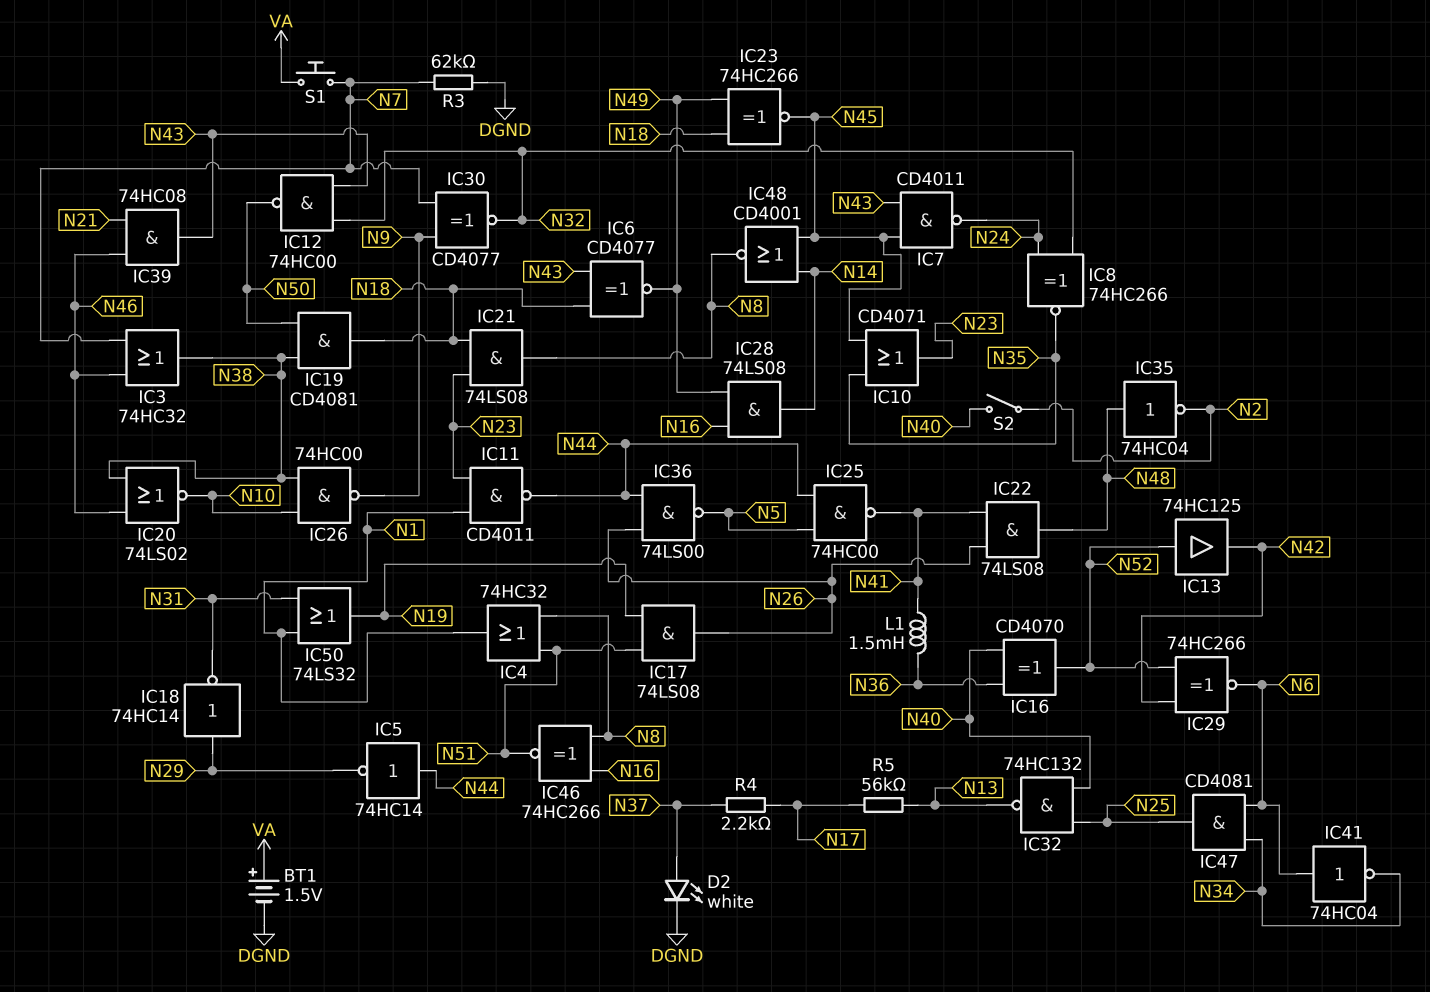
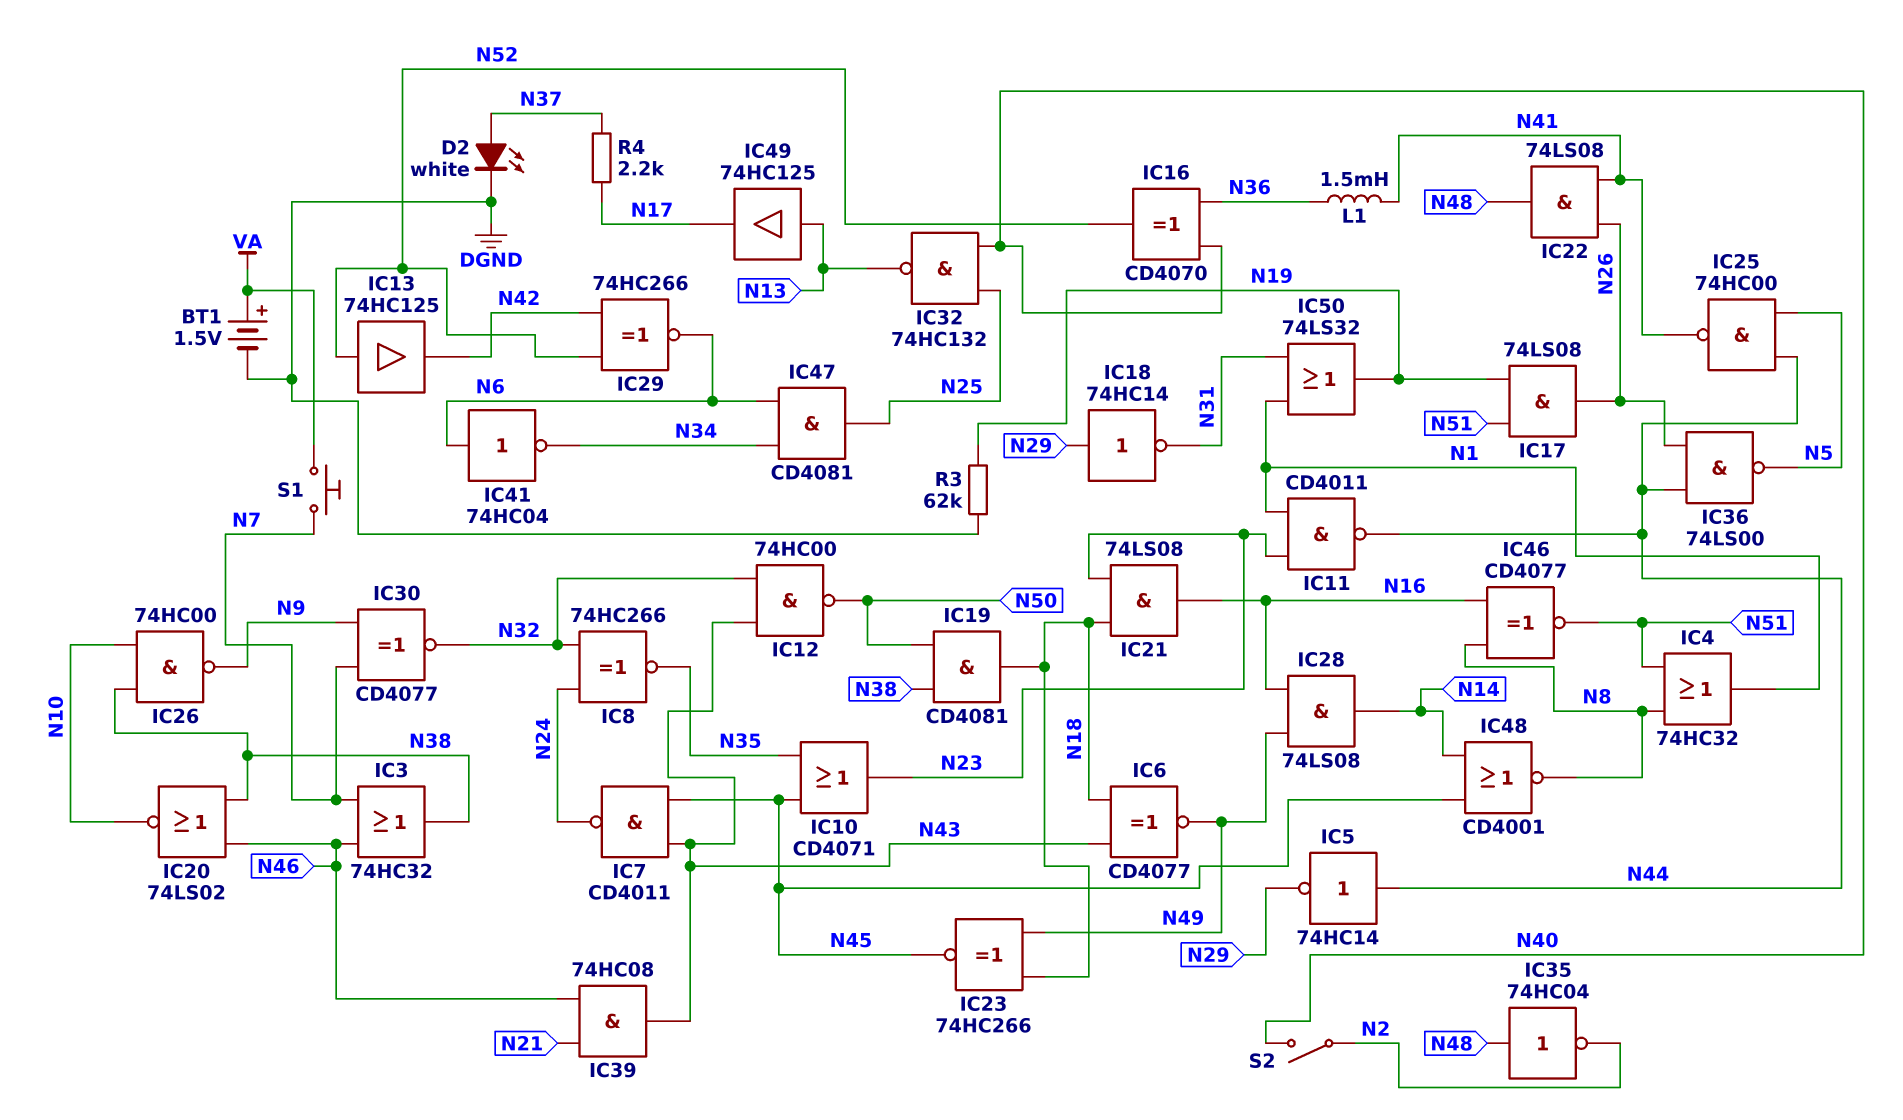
IC21: AND 74LS08 (in N18, in N23, out N8) -> AND 74LS08 (in N18, in N23, out N16)
IC46: XNOR 74HC266 (in N8, in N16, out N51) -> XNOR CD4077 (in N8, in N16, out N51)
IC49: none -> buffer 74HC125 (in N13, out N17)
R3: 62k (DGND, N7) -> 62k (DGND, N19)
R5: 56k (N13, N17) -> none

